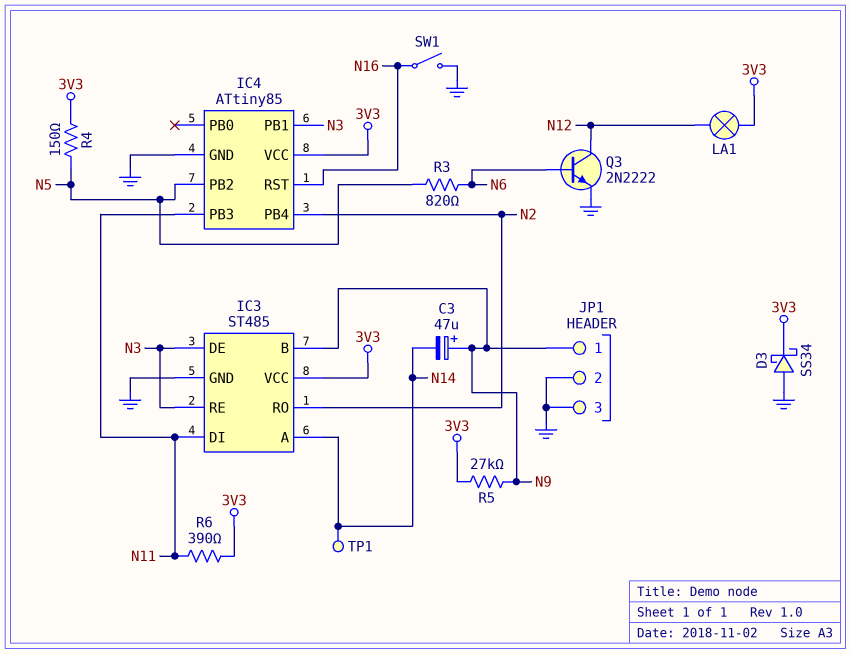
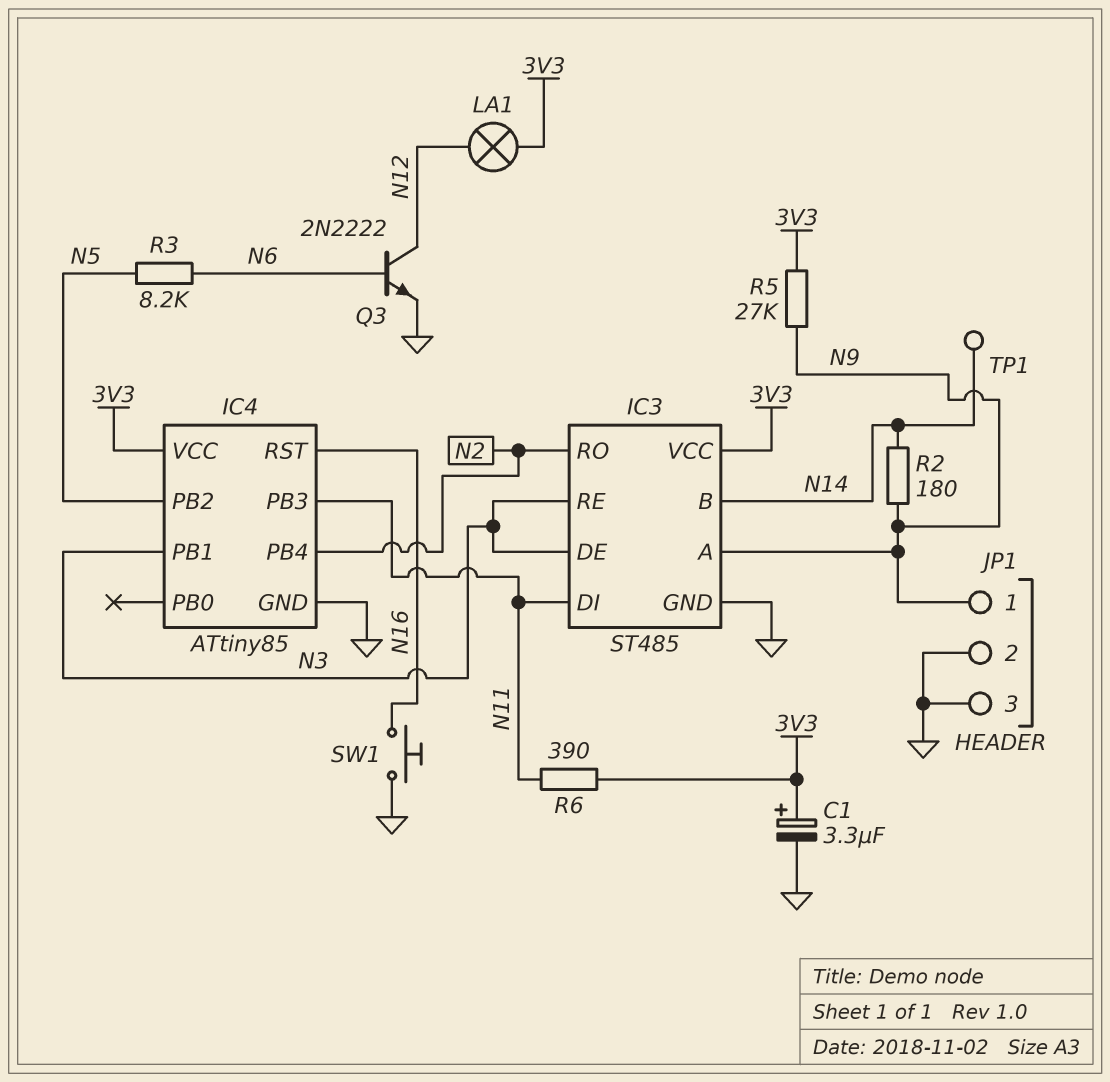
C1: none -> 3.3uF (plus 3V3, minus GND)
C3: 47uF (plus N9, minus N14) -> none
D3: schottky SS34 (A GND, K 3V3) -> none
IC3 pin A: N14 -> N9
IC3 pin B: N9 -> N14
R2: none -> 180 (N9, N14)
R3: 820 (N5, N6) -> 8.2k (N5, N6)
R4: 150 (3V3, N5) -> none
SW1: switch (GND, N16) -> button (GND, N16)

